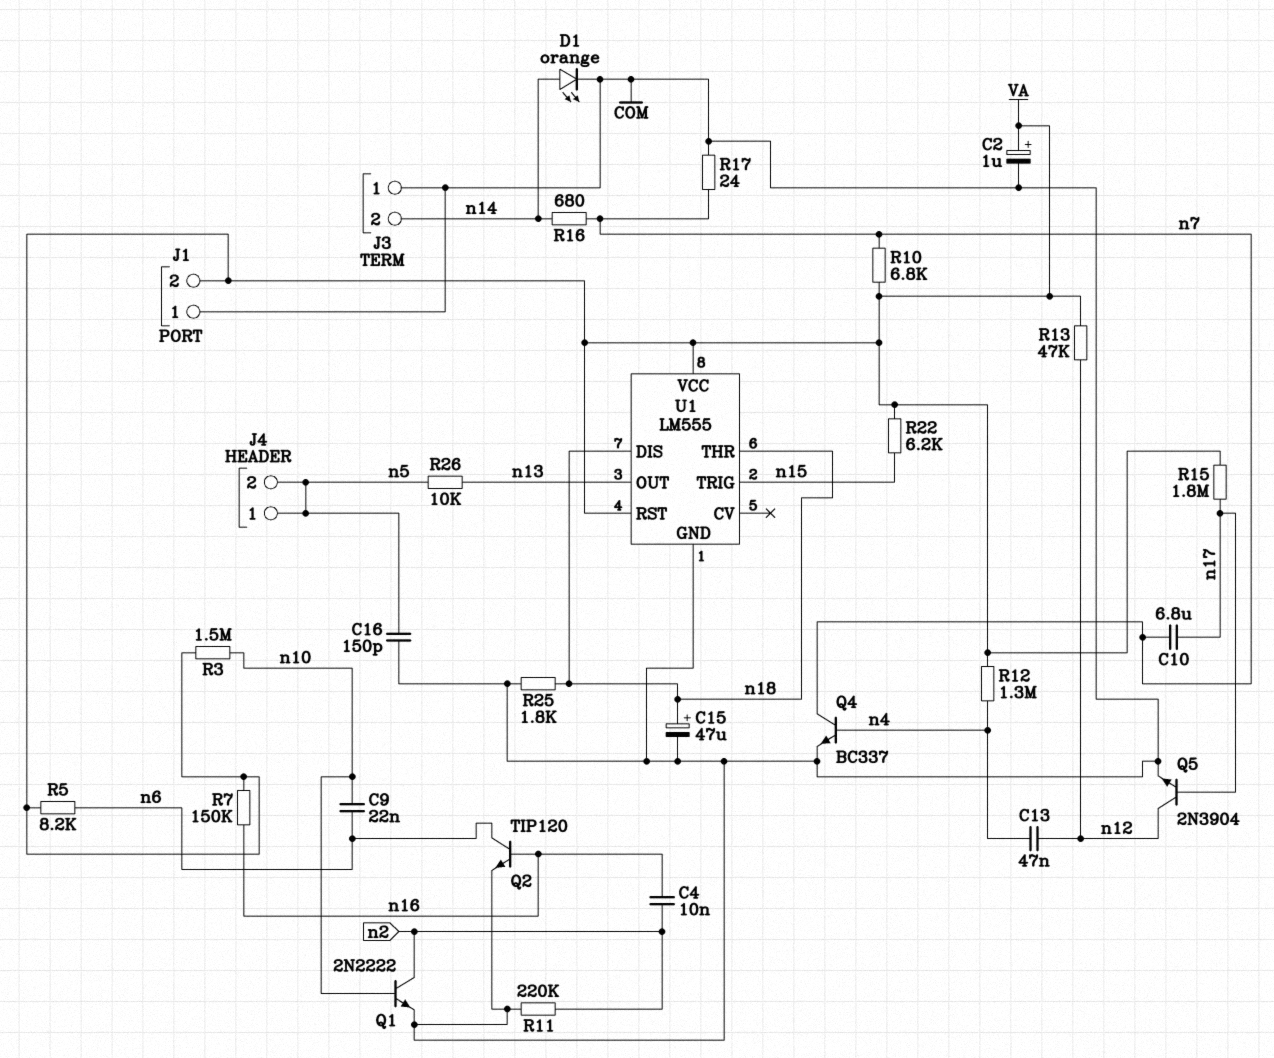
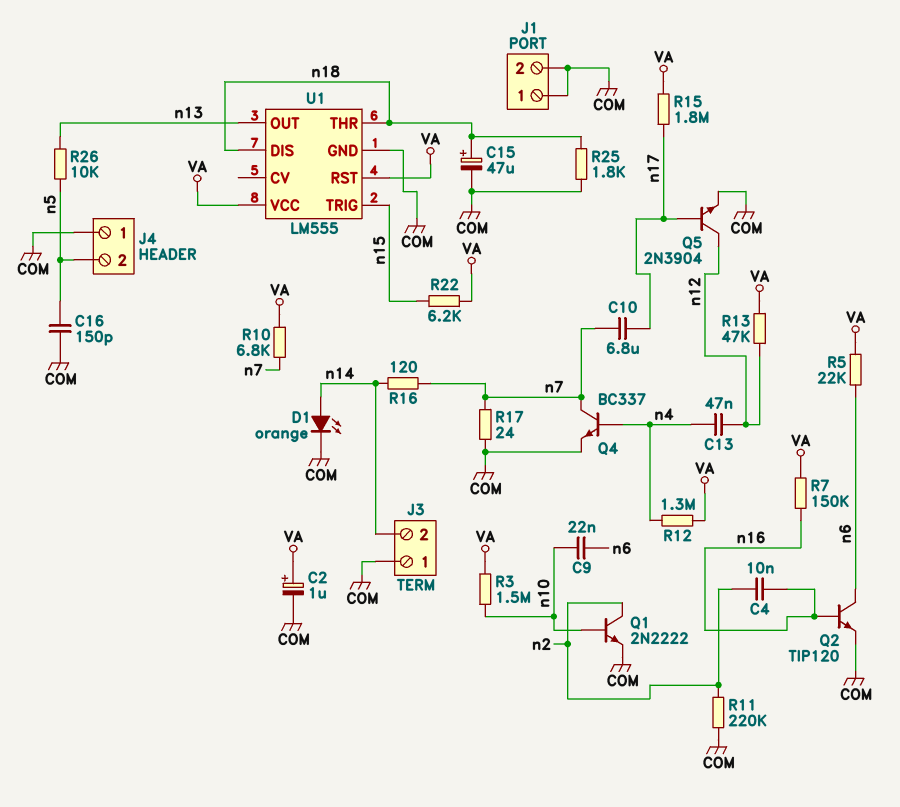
J1 pin 2: VA -> COM
J4 pin 1: n5 -> COM
R5: 8.2k (VA, n6) -> 22k (VA, n6)
R16: 680 (n7, n14) -> 120 (n7, n14)

